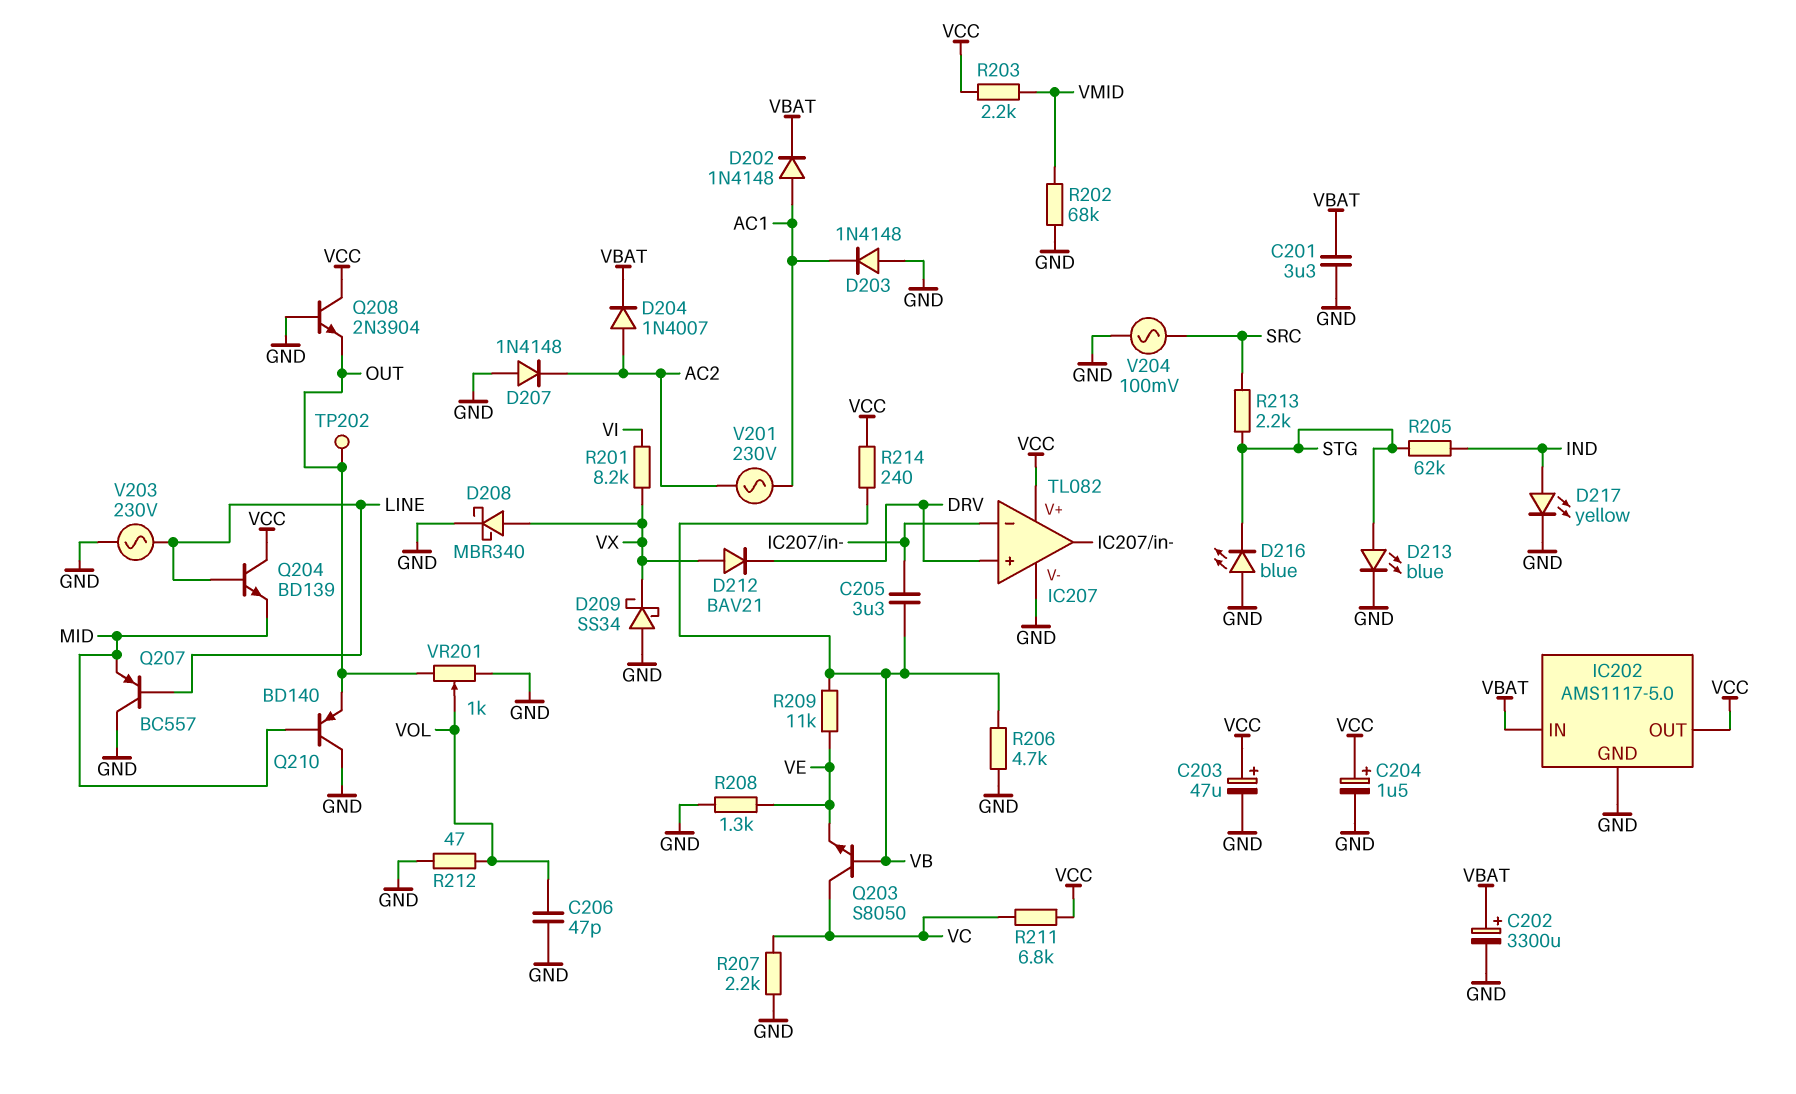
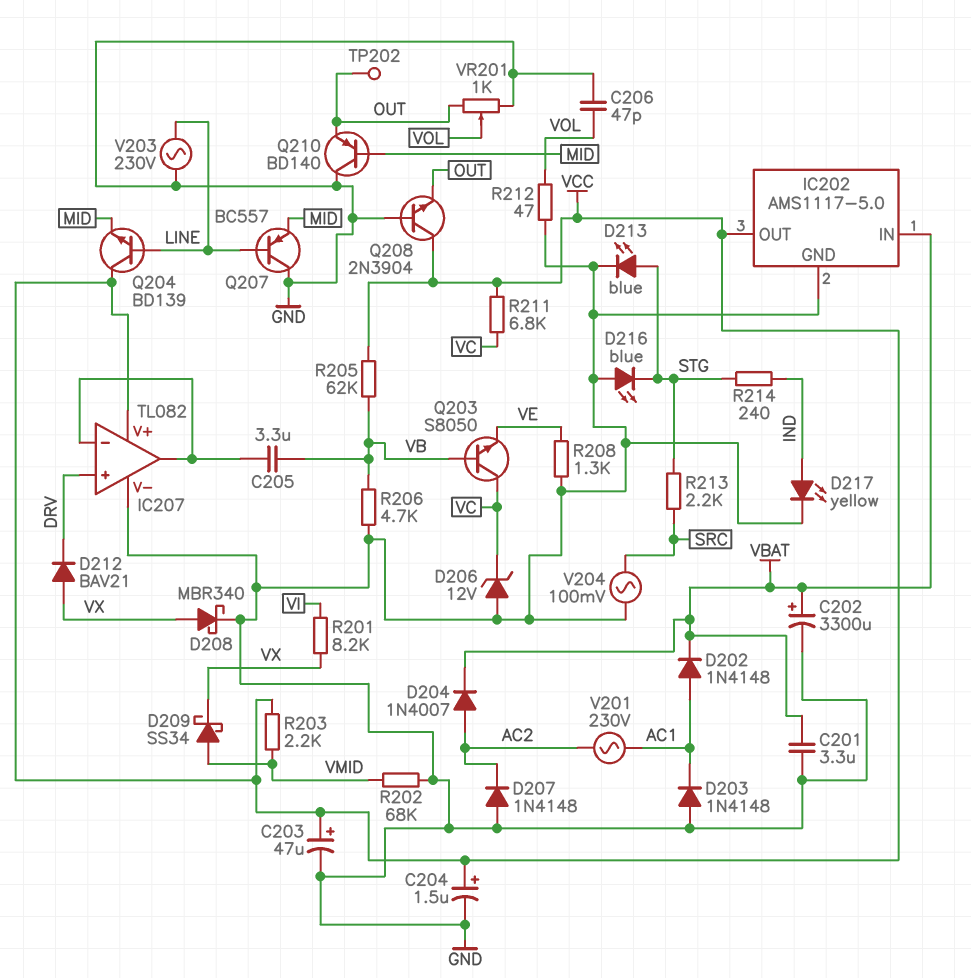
D206: none -> zener 12V (A GND, K VC)
D209: schottky SS34 (A GND, K VX) -> schottky SS34 (A VMID, K VX)
R205: 62k (IND, STG) -> 62k (VB, VCC)
R207: 2.2k (GND, VC) -> none
R209: 11k (VB, VE) -> none
R214: 240 (VB, VCC) -> 240 (IND, STG)

